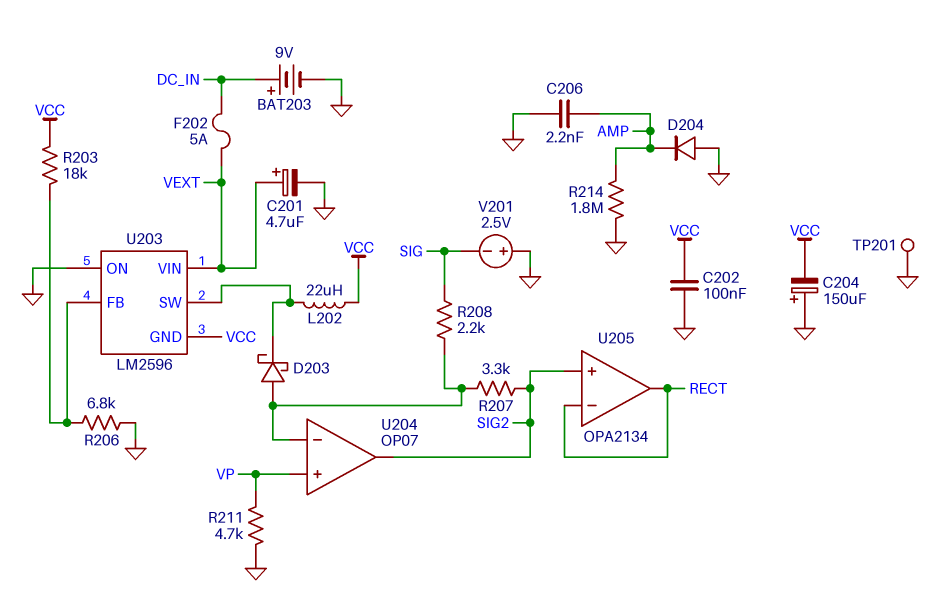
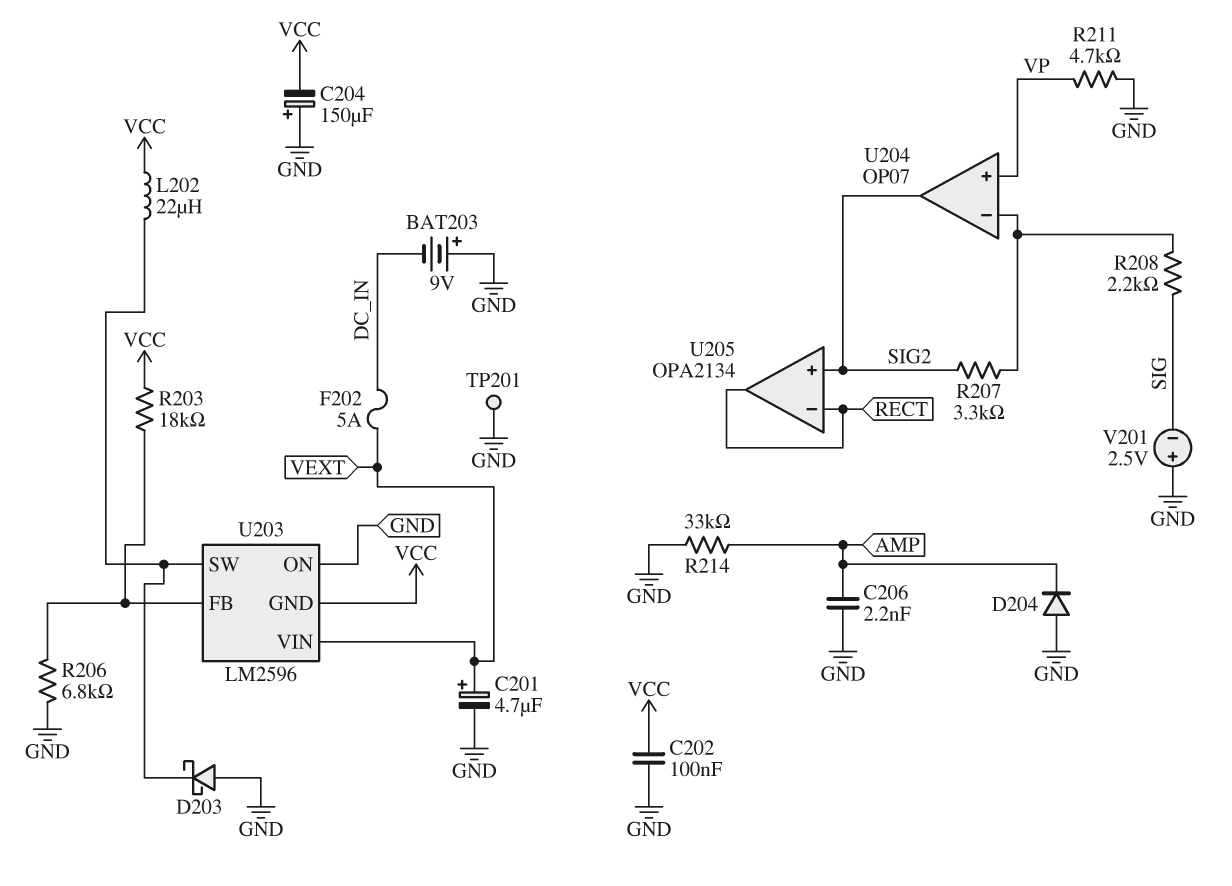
BAT203: 9V (plus DC_IN, minus GND) -> 9V (plus GND, minus DC_IN)
D203: schottky (A U204/in-, K U203/SW) -> schottky (A GND, K U203/SW)
R214: 1.8M (AMP, GND) -> 33k (AMP, GND)

